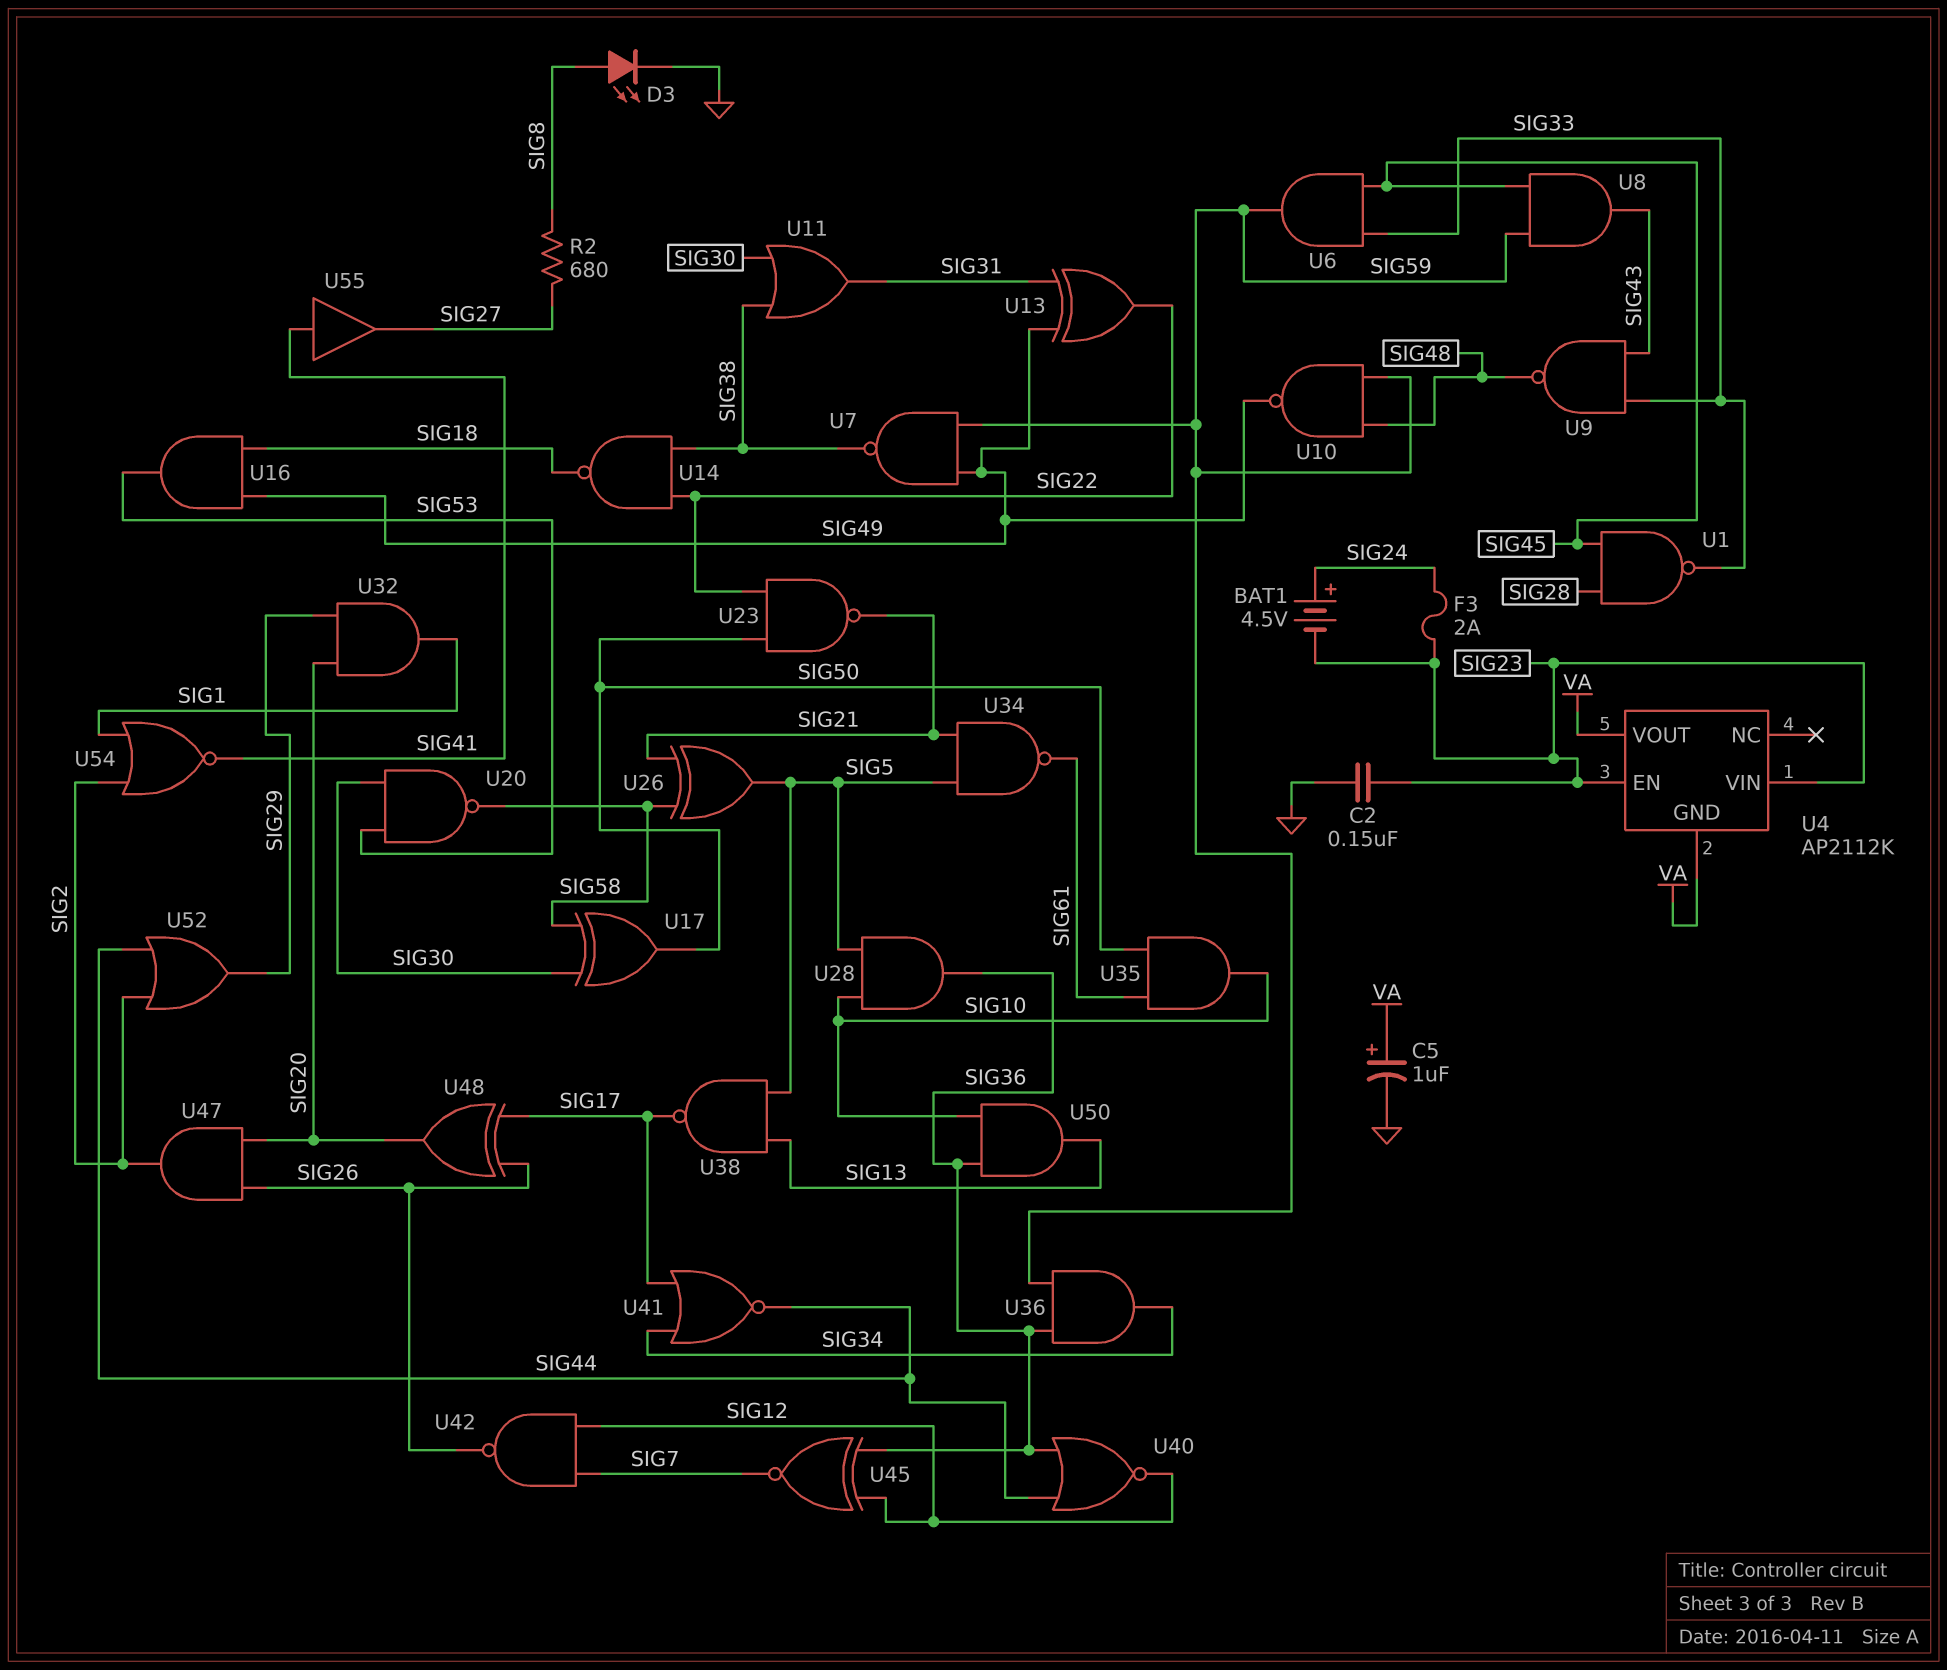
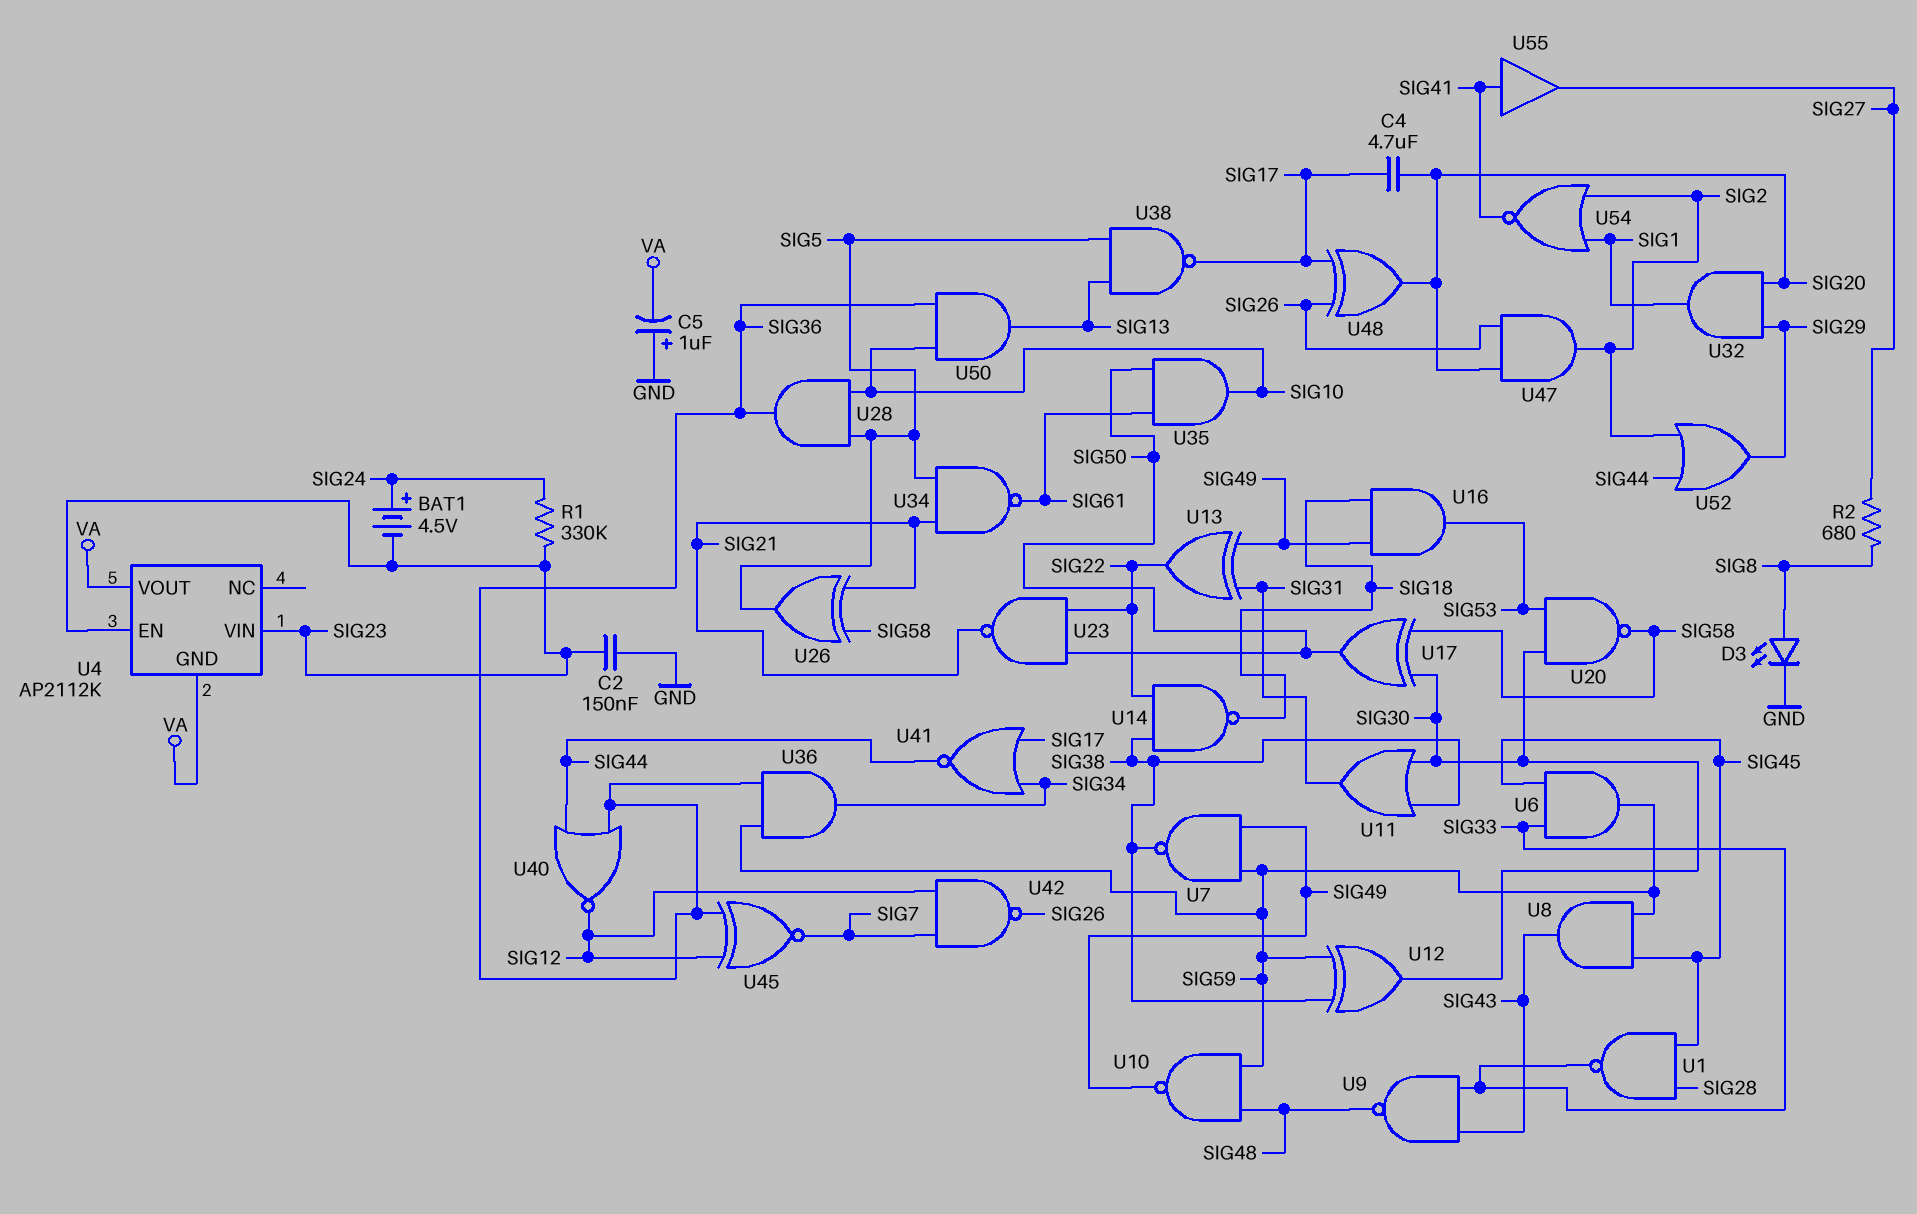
C4: none -> 4.7uF (SIG17, SIG20)
C5: 1uF (plus VA, minus GND) -> 1uF (plus GND, minus VA)
F3: 2A (SIG23, SIG24) -> none
R1: none -> 330k (SIG23, SIG24)
U12: none -> XOR (in SIG38, in SIG59, out SIG30)

